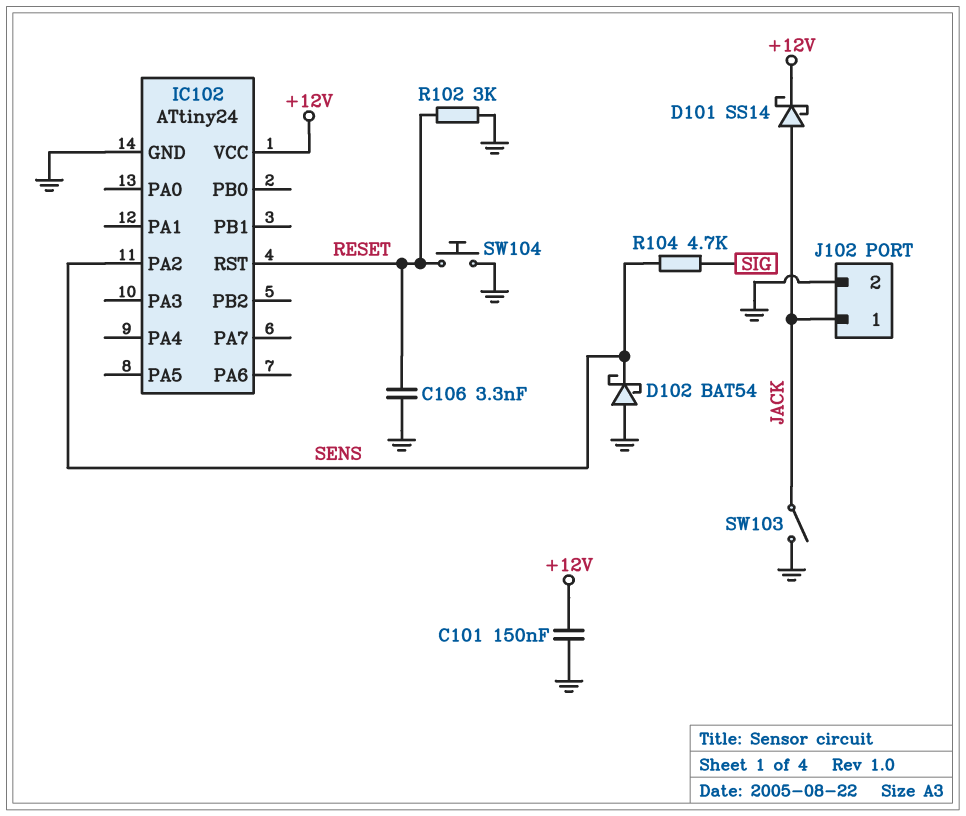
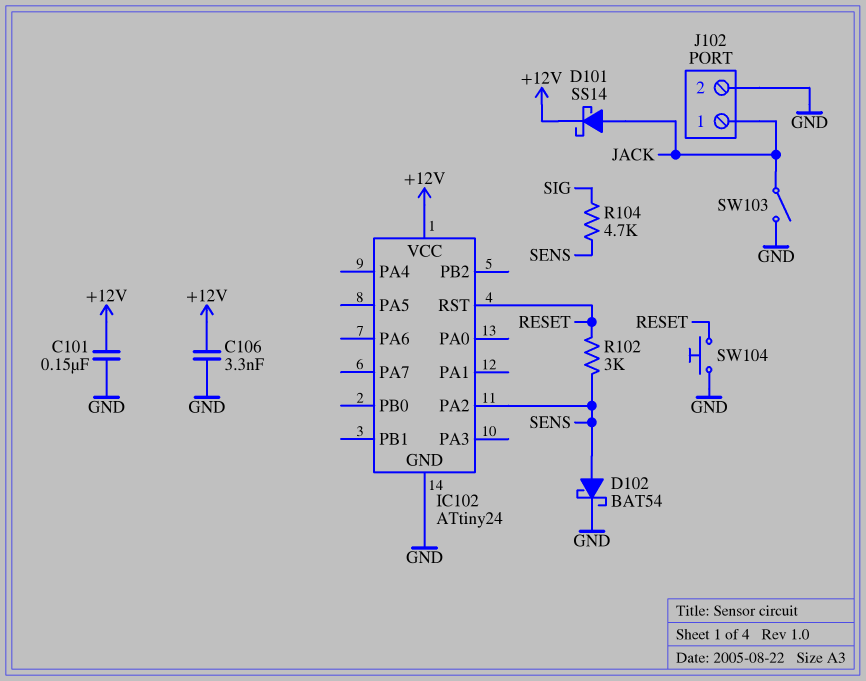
C106: 3.3nF (GND, RESET) -> 3.3nF (+12V, GND)
D102: schottky BAT54 (A GND, K SENS) -> schottky BAT54 (A SENS, K GND)
R102: 3k (GND, RESET) -> 3k (RESET, SENS)

